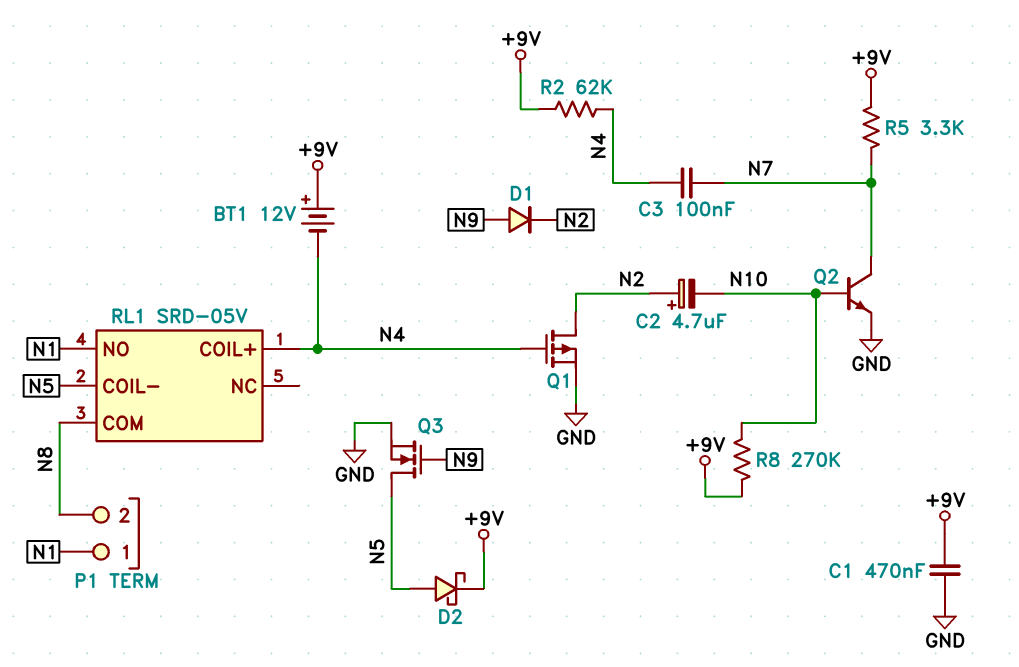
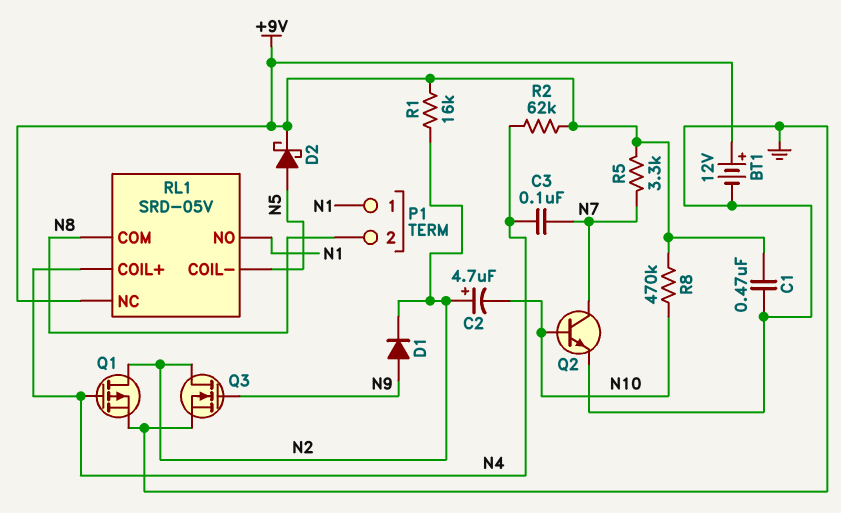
BT1: 12V (plus +9V, minus N4) -> 12V (plus +9V, minus GND)
Q3: NMOS (G N9, D N5, S GND) -> NMOS (G N9, D N2, S GND)
R1: none -> 16k (+9V, N2)
R8: 270k (+9V, N10) -> 470k (+9V, N10)
RL1 pin NC: none -> +9V

